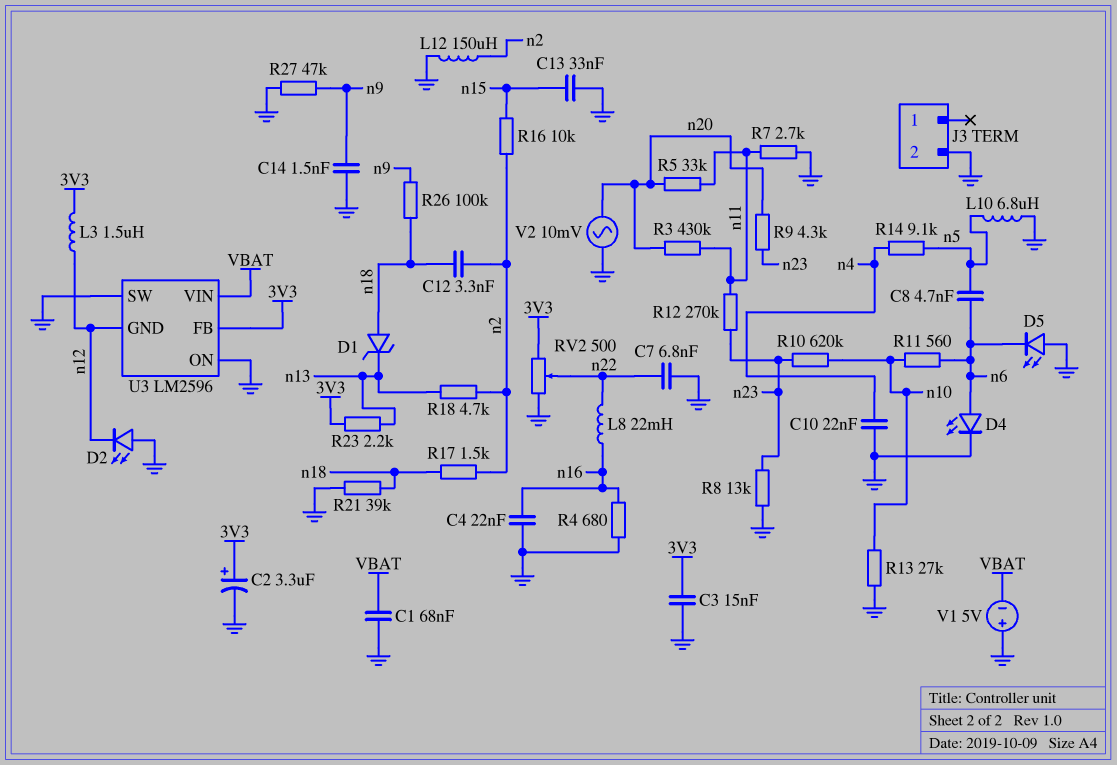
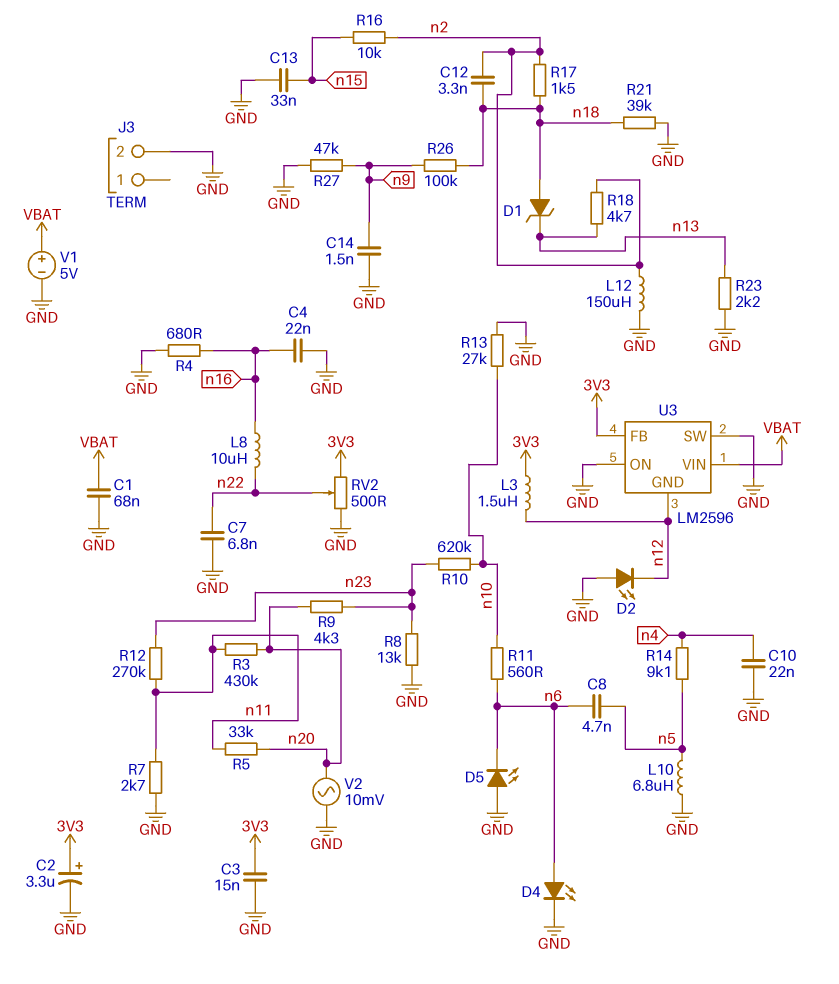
L8: 22mH (n16, n22) -> 10uH (n16, n22)
R23: 2.2k (3V3, n13) -> 2.2k (GND, n13)
V1: 5V (plus GND, minus VBAT) -> 5V (plus VBAT, minus GND)

